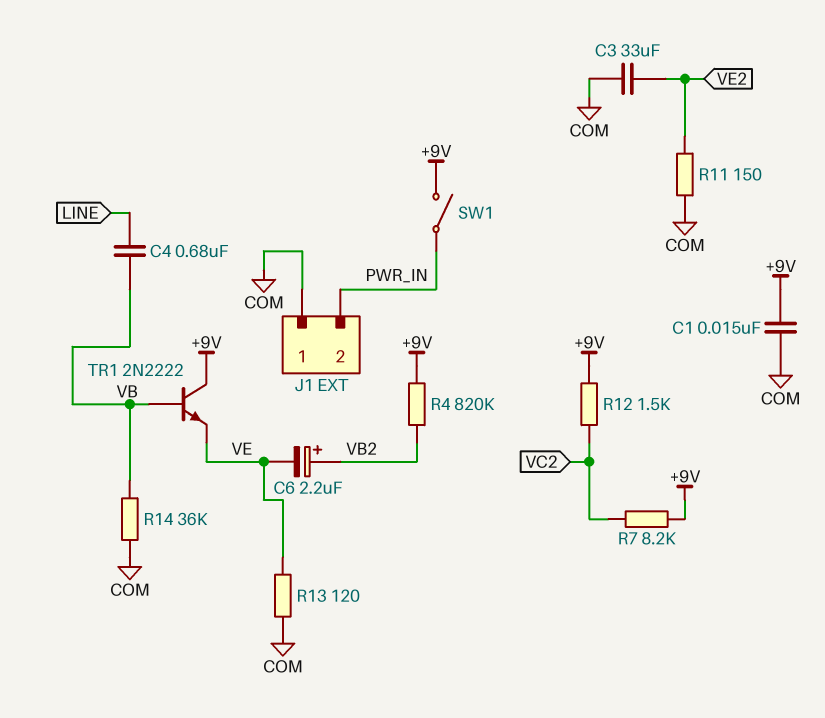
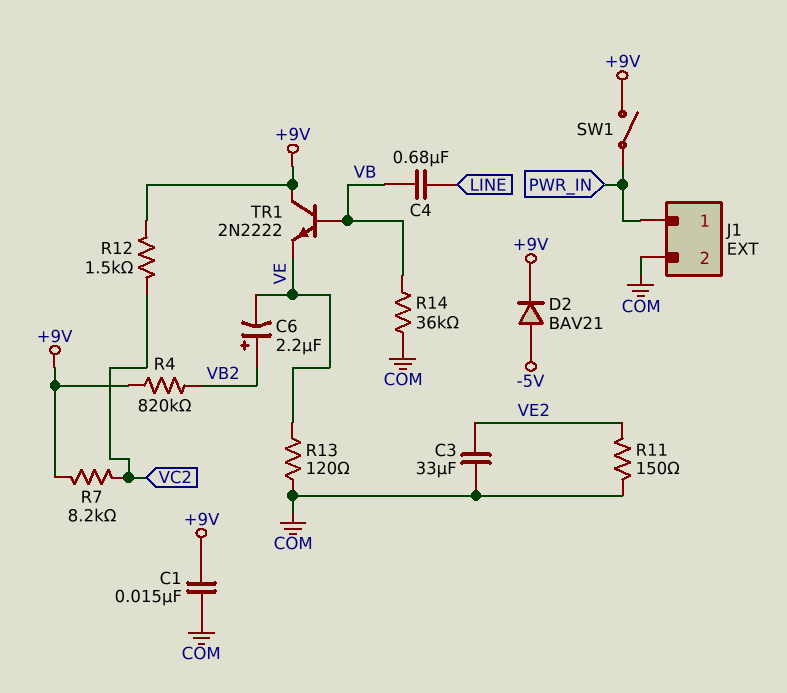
D2: none -> diode BAV21 (A -5V, K +9V)
J1 pin 1: COM -> PWR_IN
J1 pin 2: PWR_IN -> COM

